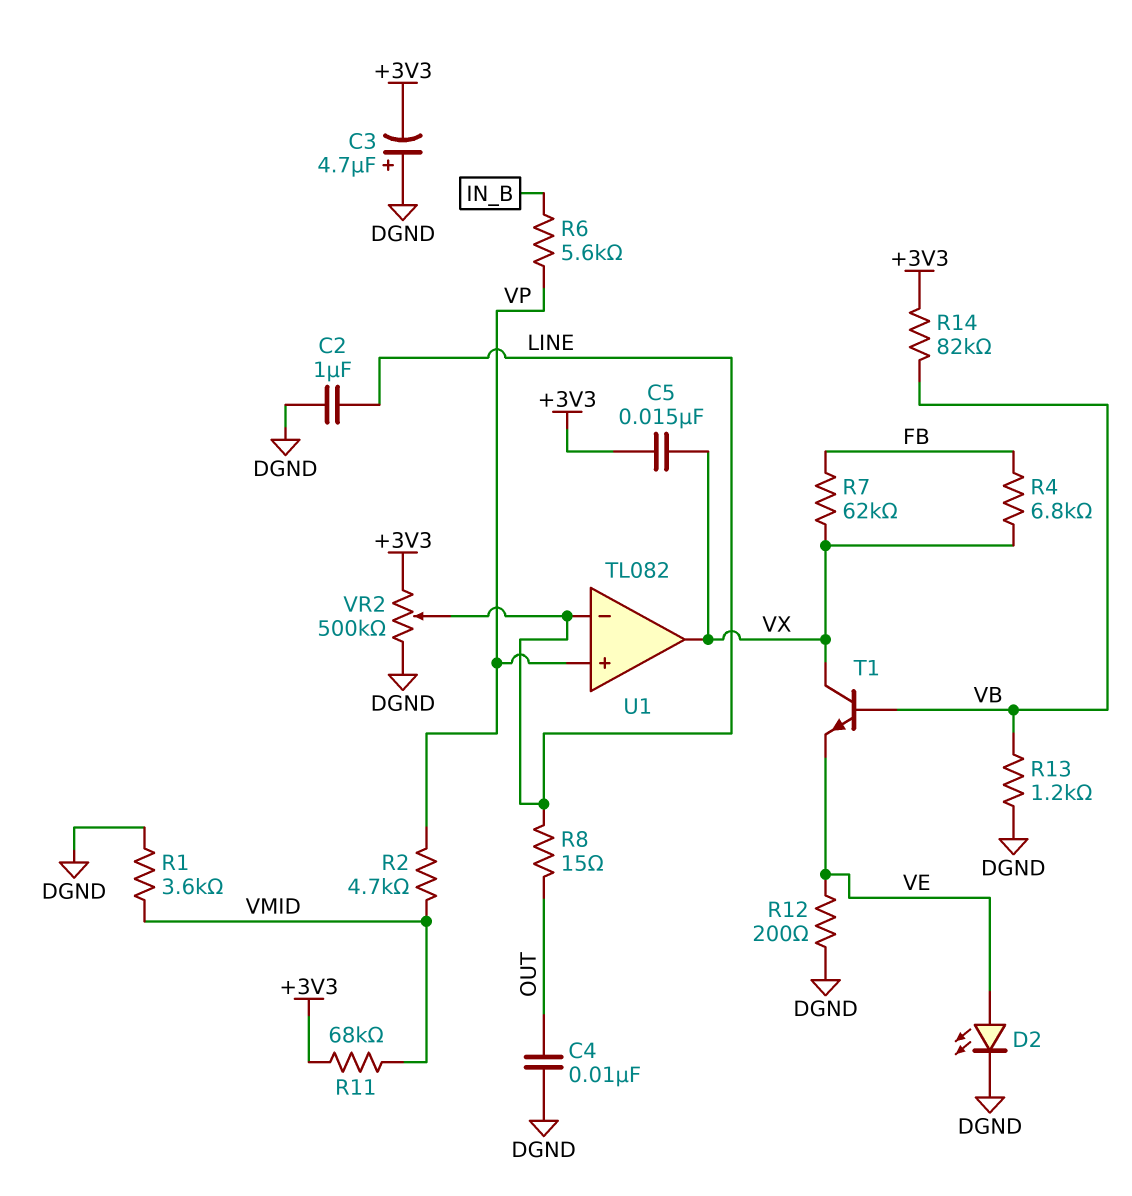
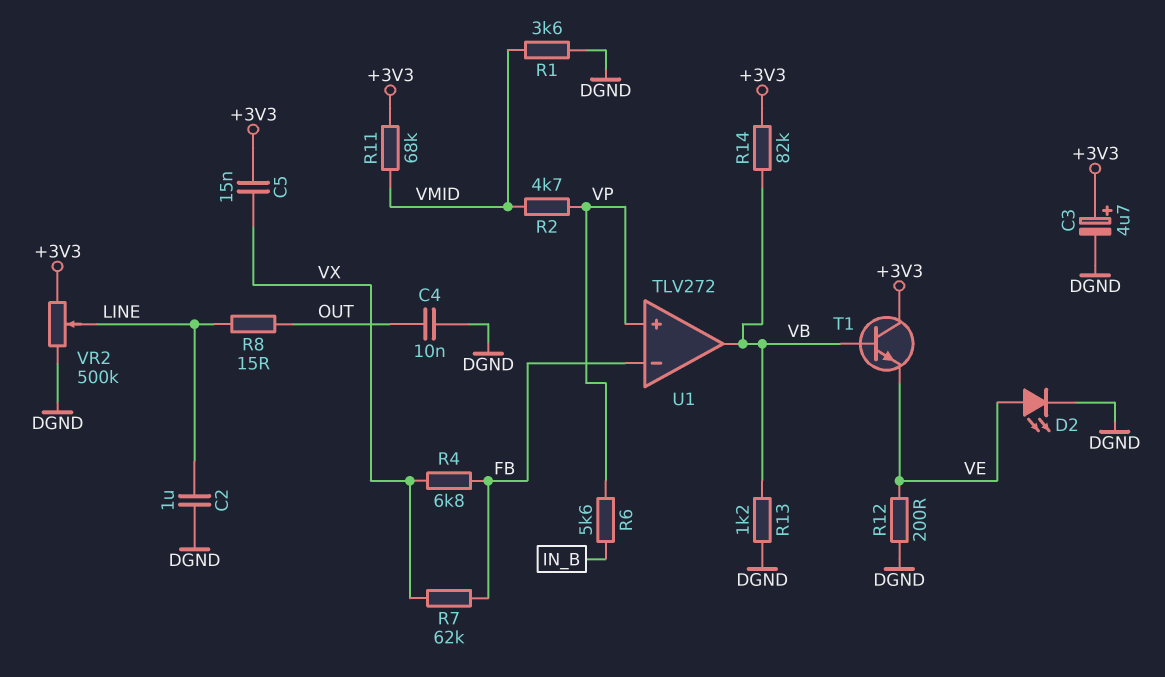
C3: 4.7uF (plus DGND, minus +3V3) -> 4.7uF (plus +3V3, minus DGND)
T1: NPN (B VB, C VX, E VE) -> NPN (B VB, C +3V3, E VE)
U1: TL082 -> TLV272
U1 pin in-: LINE -> FB
U1 pin out: VX -> VB

